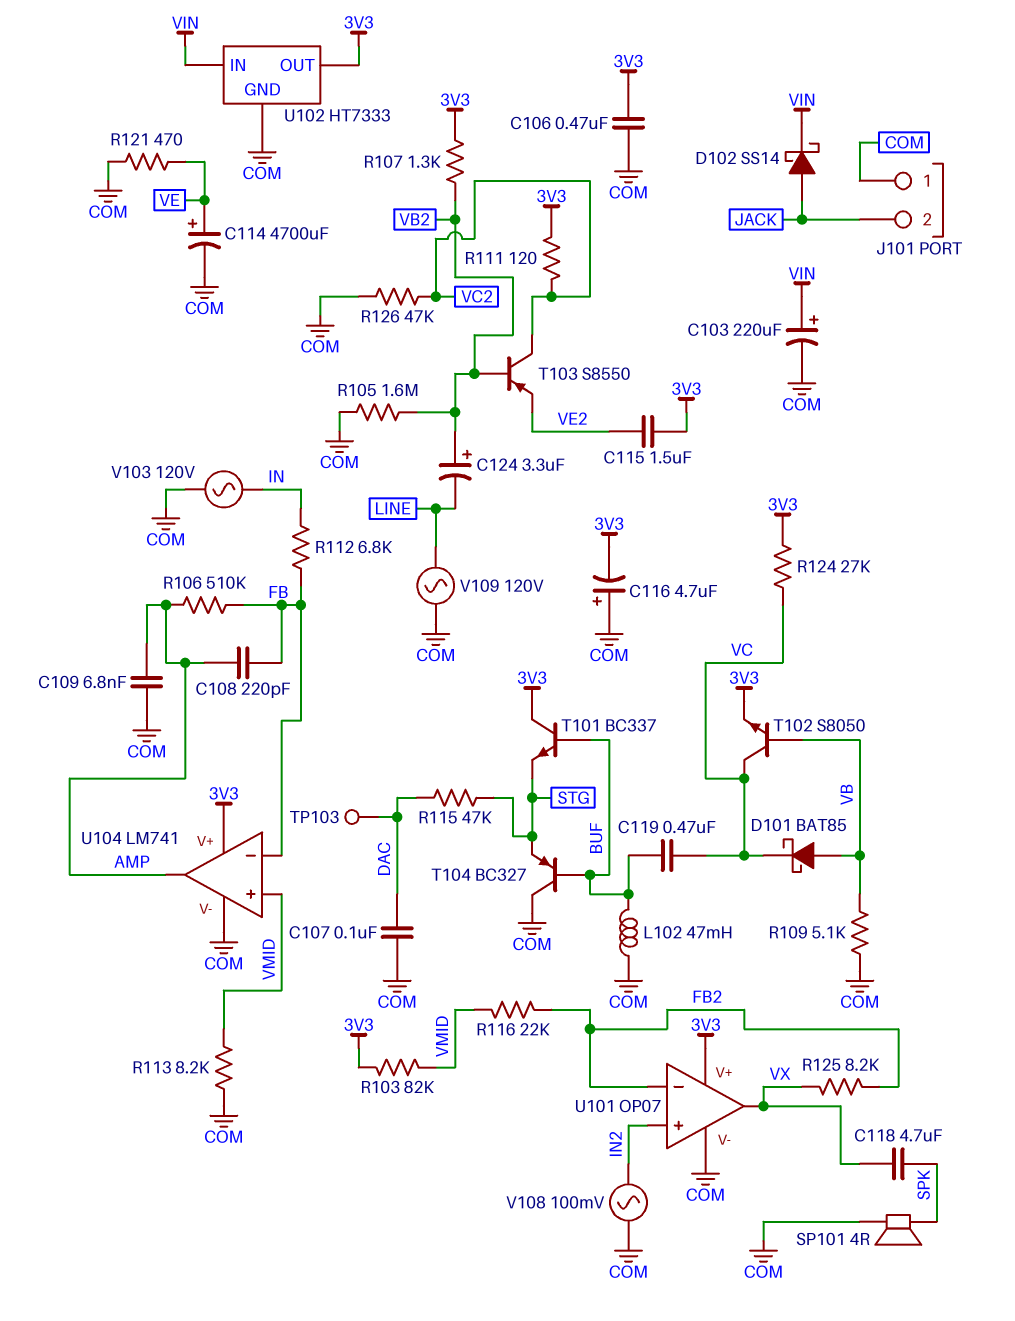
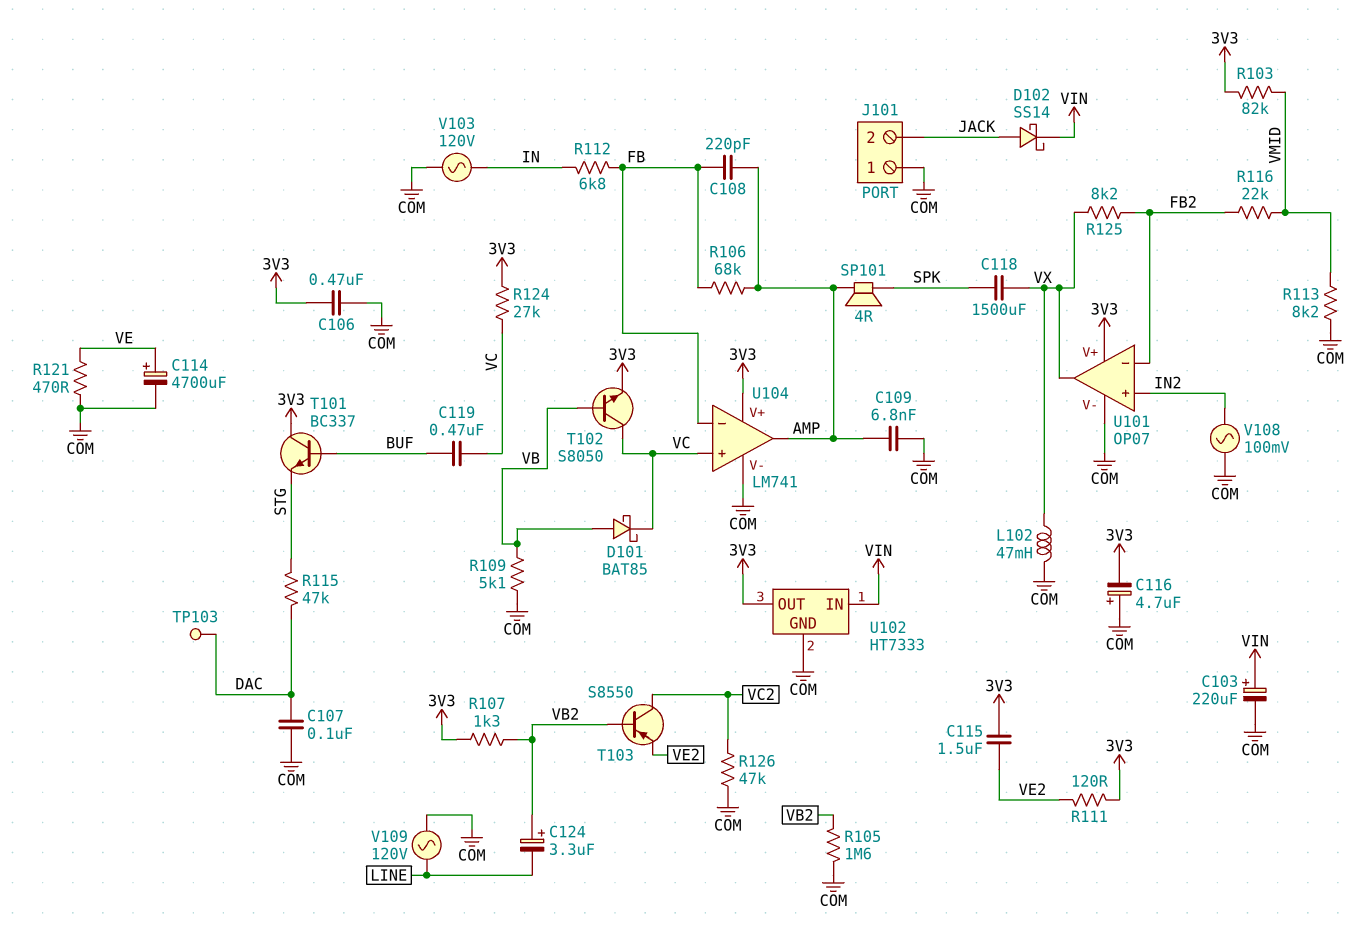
C118: 4.7uF (SPK, VX) -> 1500uF (SPK, VX)
L102: 47mH (BUF, COM) -> 47mH (COM, VX)
R106: 510k (AMP, FB) -> 68k (AMP, FB)
R111: 120 (3V3, VC2) -> 120 (3V3, VE2)
SP101: speaker 4R (COM, SPK) -> speaker 4R (AMP, SPK)
T104: PNP BC327 (B BUF, C COM, E STG) -> none
U104 pin in+: VMID -> VC

